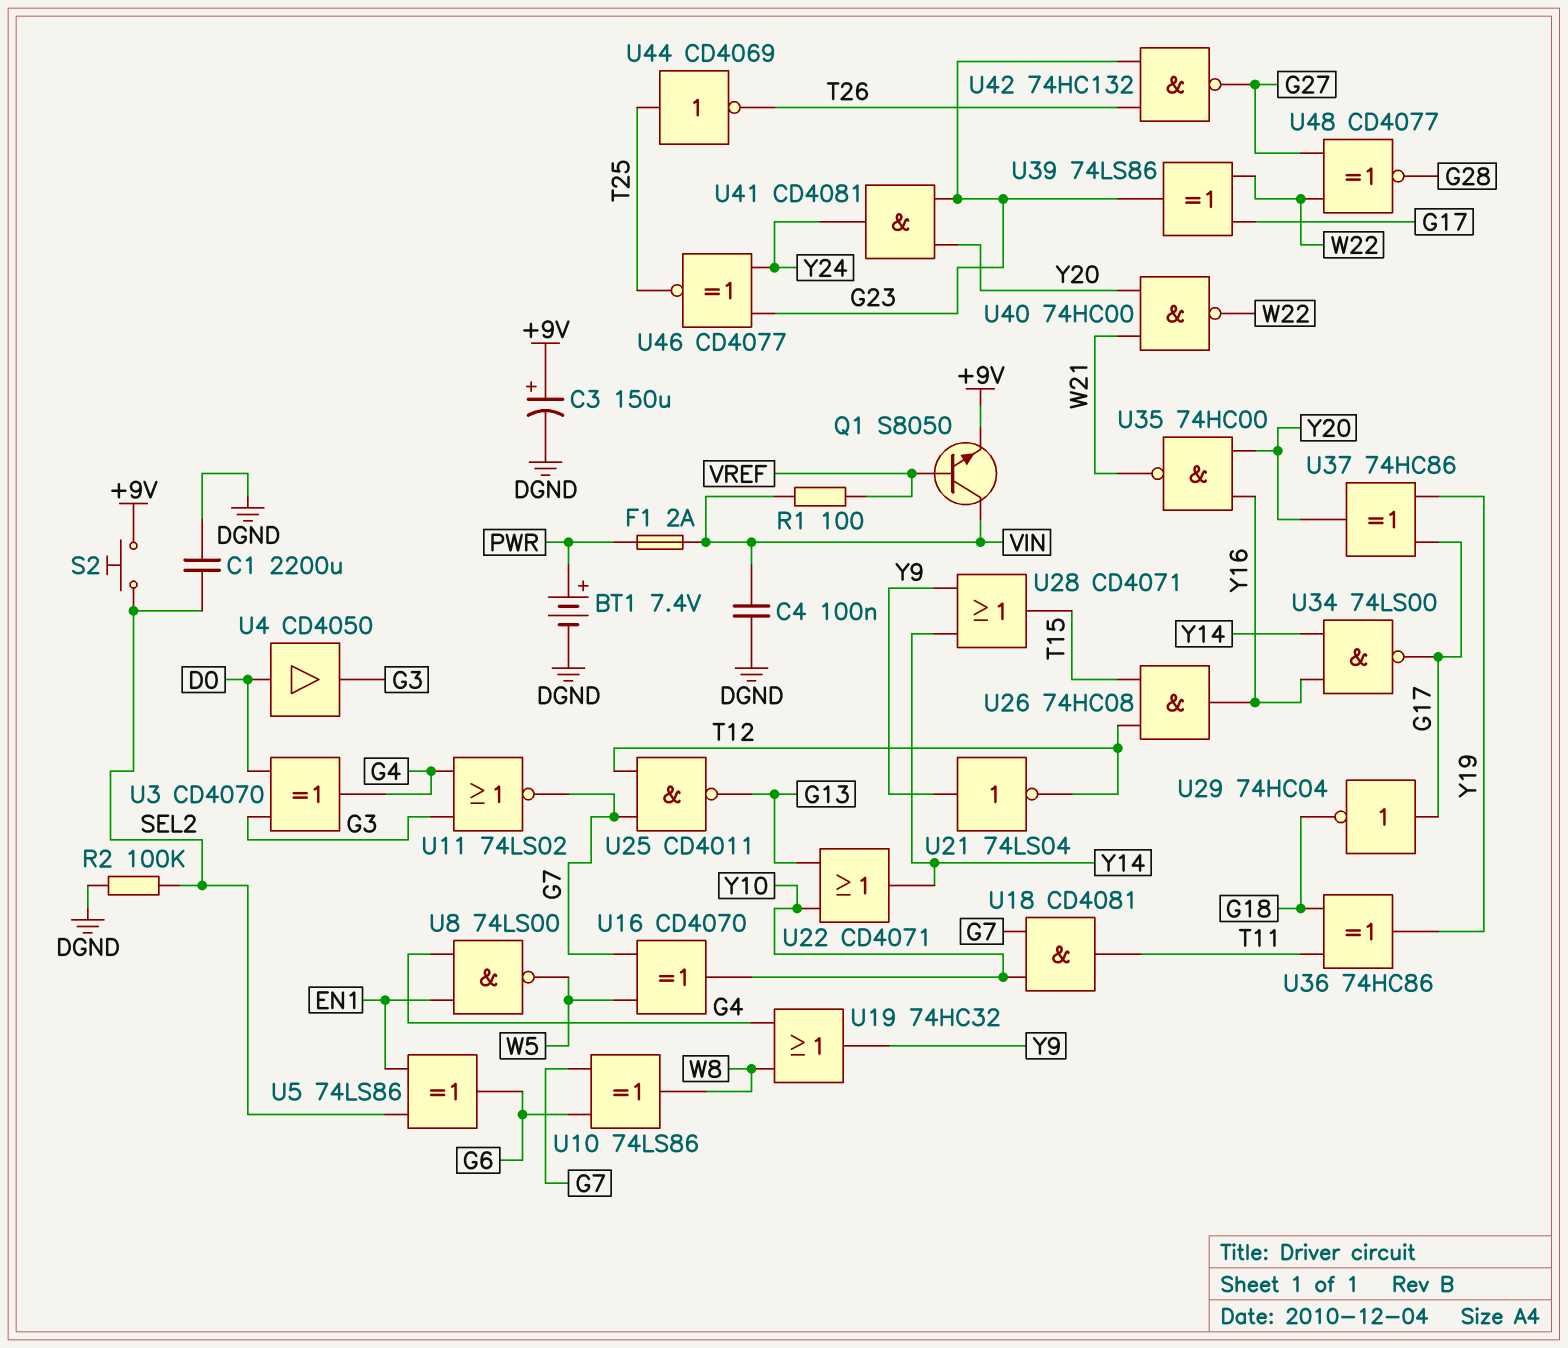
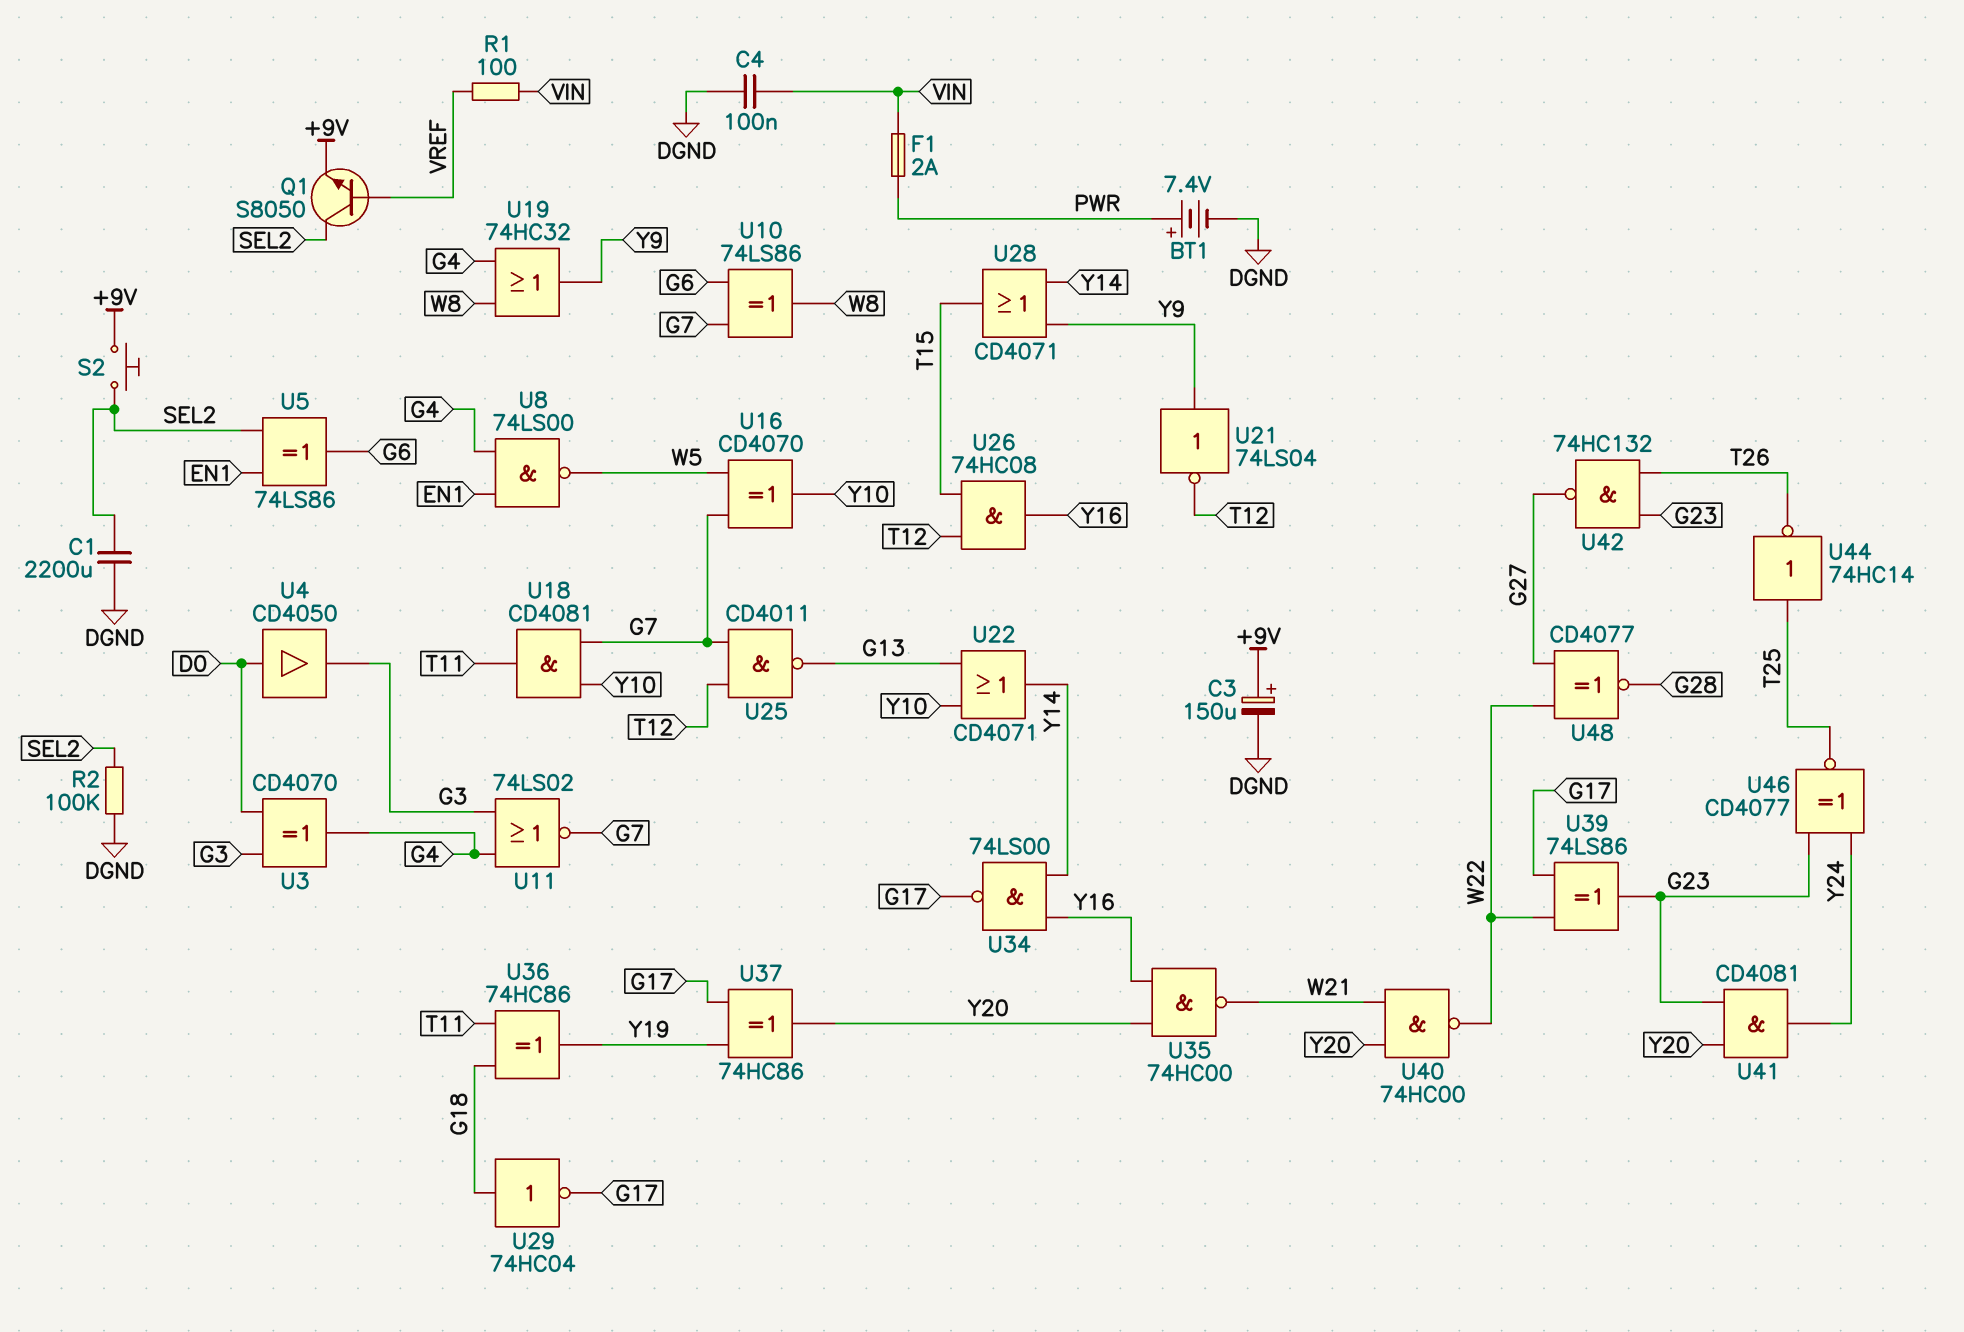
Q1: NPN S8050 (B VREF, C VIN, E +9V) -> NPN S8050 (B VREF, C SEL2, E +9V)
U29: NOT 74HC04 (in G17, out G18) -> NOT 74HC04 (in G18, out G17)
U44: NOT CD4069 (in T25, out T26) -> NOT 74HC14 (in T25, out T26)

